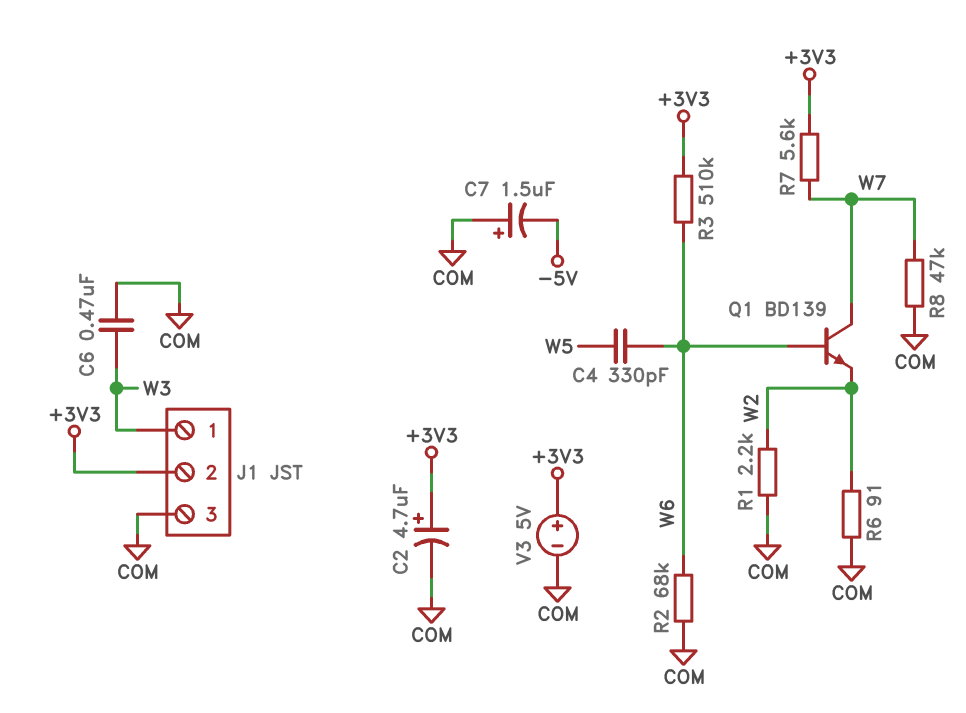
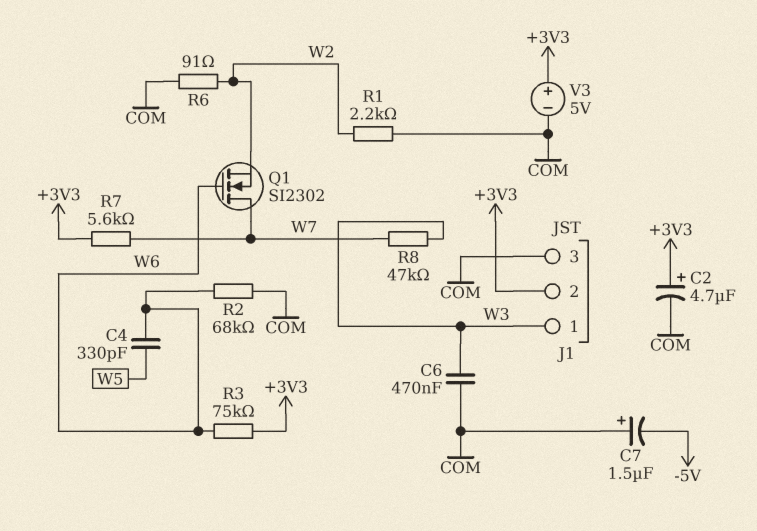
Q1: NPN BD139 (B W6, C W7, E W2) -> NMOS SI2302 (G W6, D W7, S W2)
R3: 510k (+3V3, W6) -> 75k (+3V3, W6)
R8: 47k (COM, W7) -> 47k (W3, W7)

